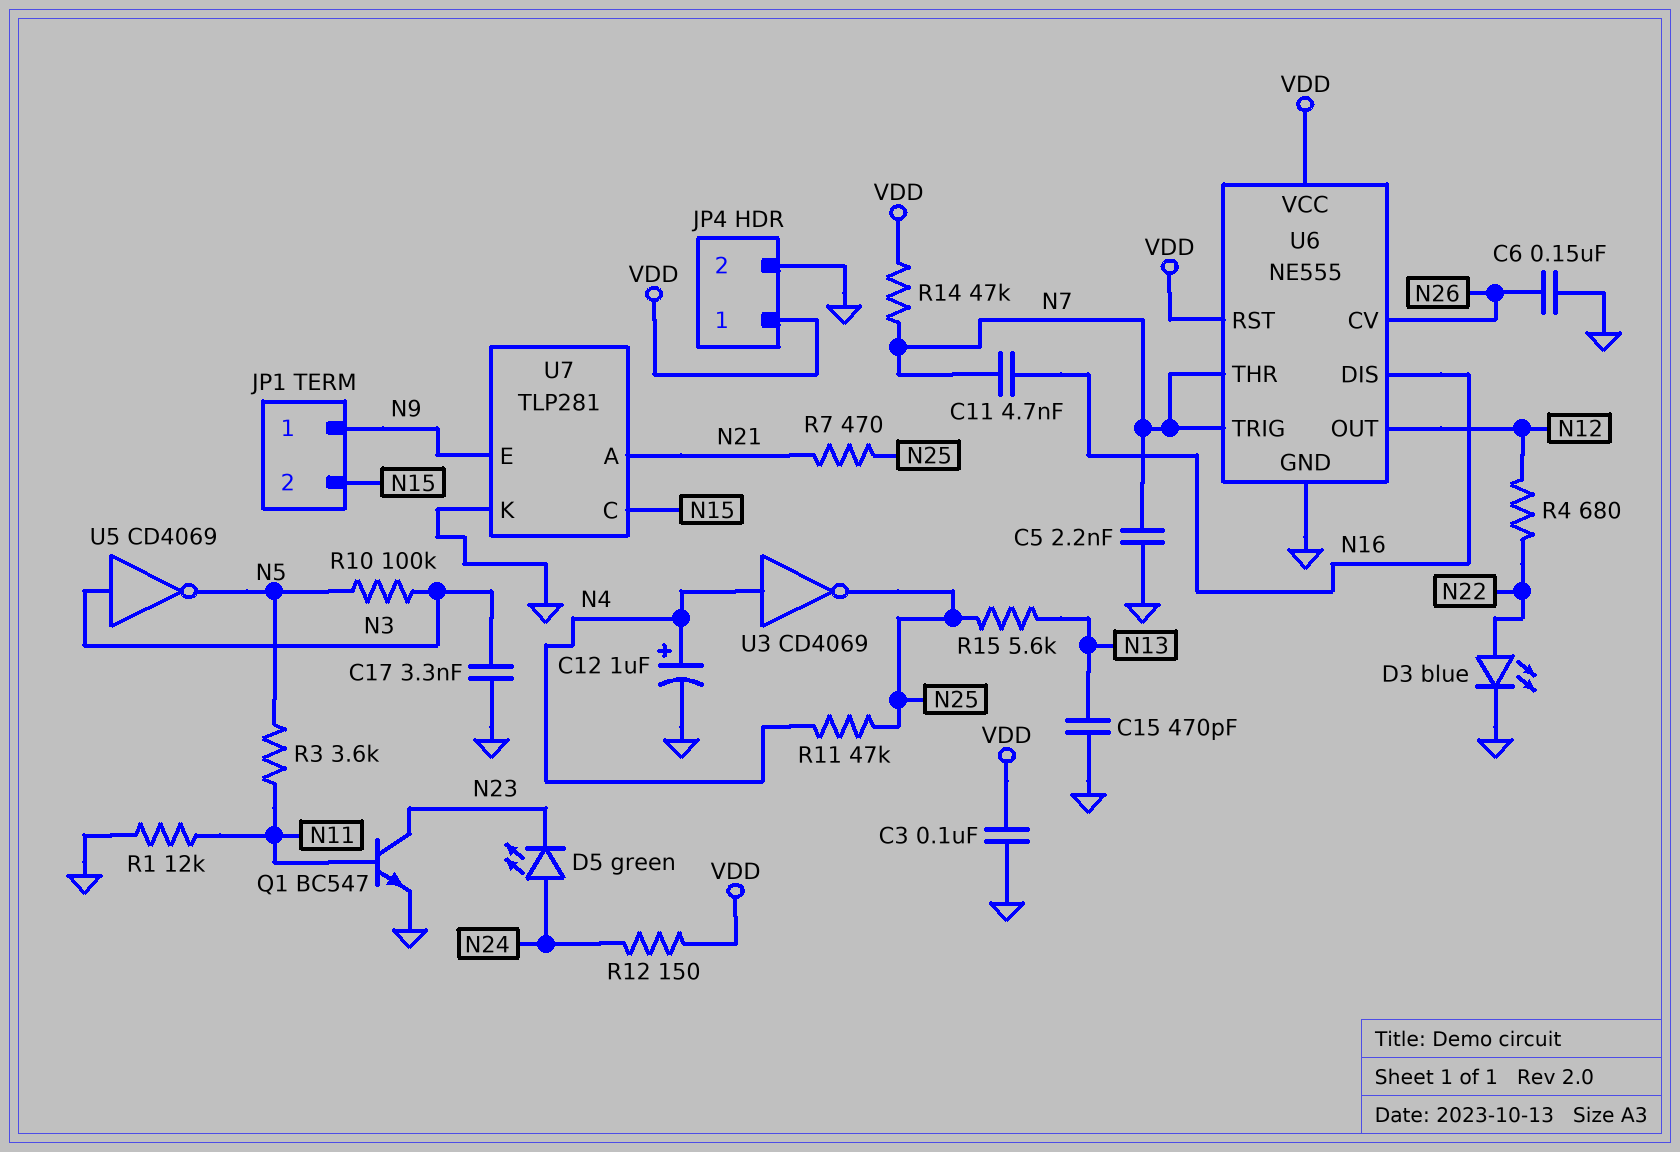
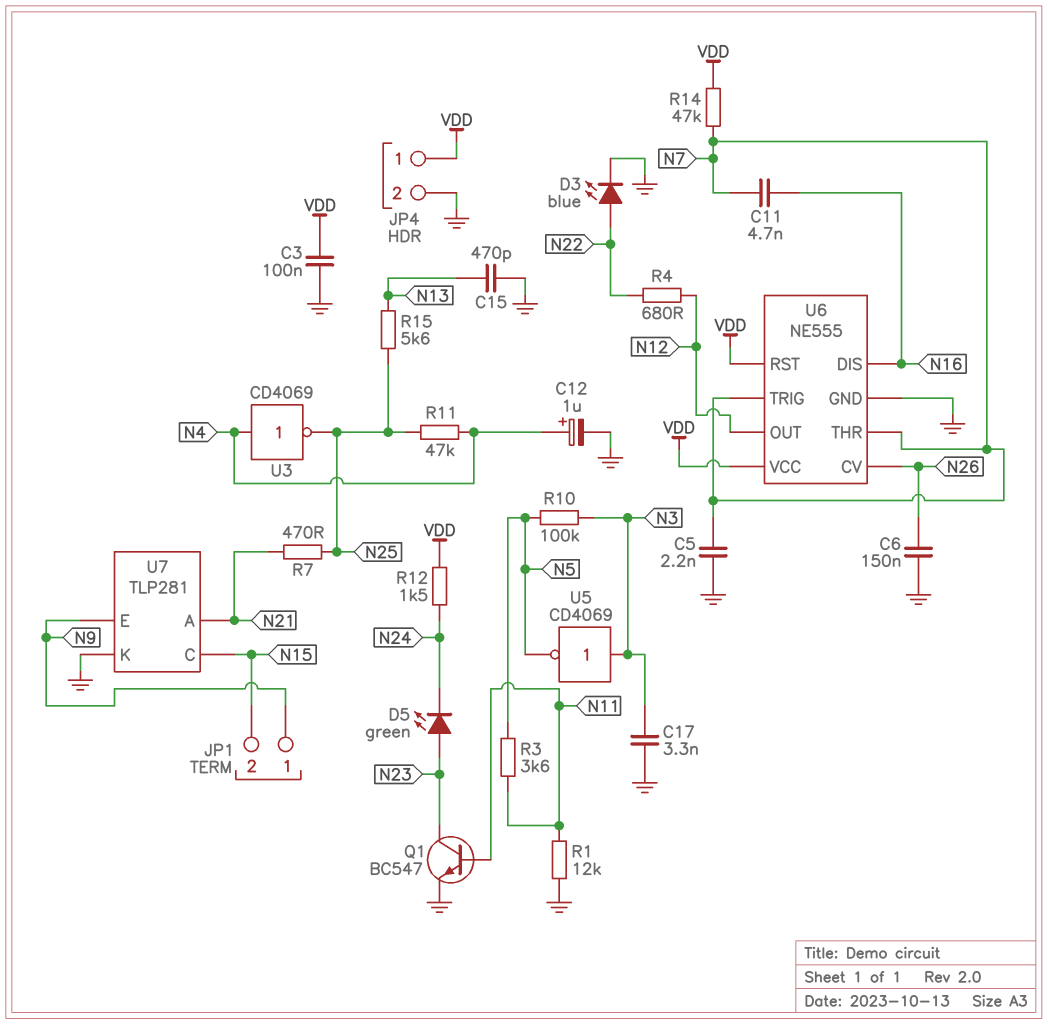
D5: LED green (A N24, K N23) -> LED green (A N23, K N24)
R12: 150 (N24, VDD) -> 1.5k (N24, VDD)

